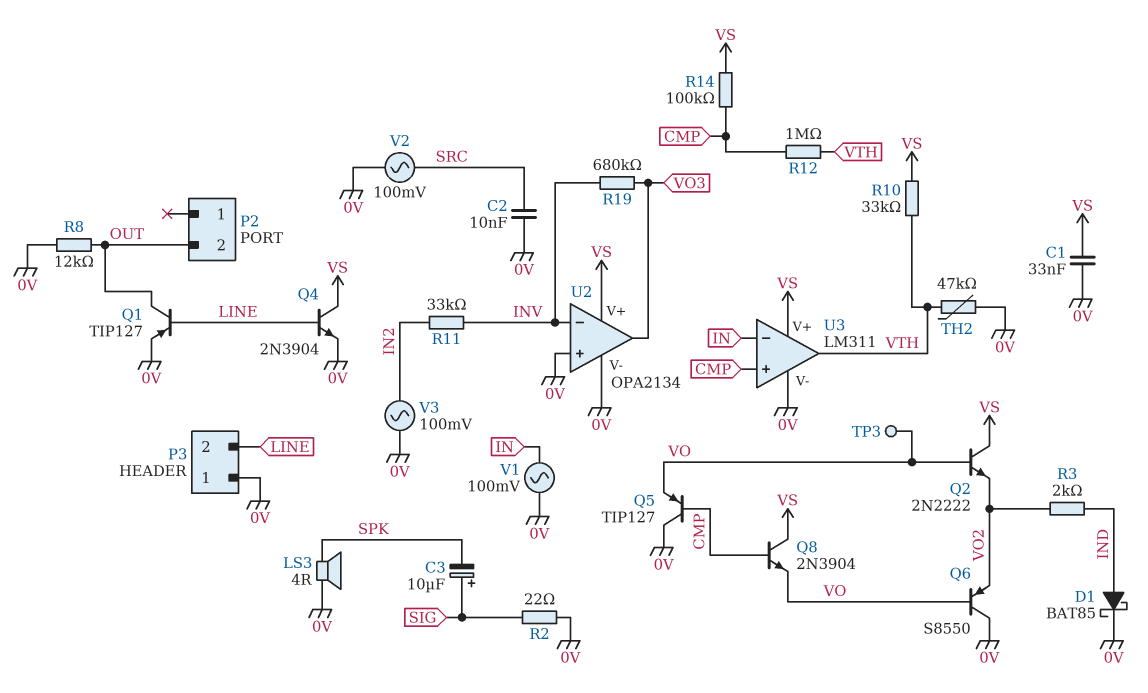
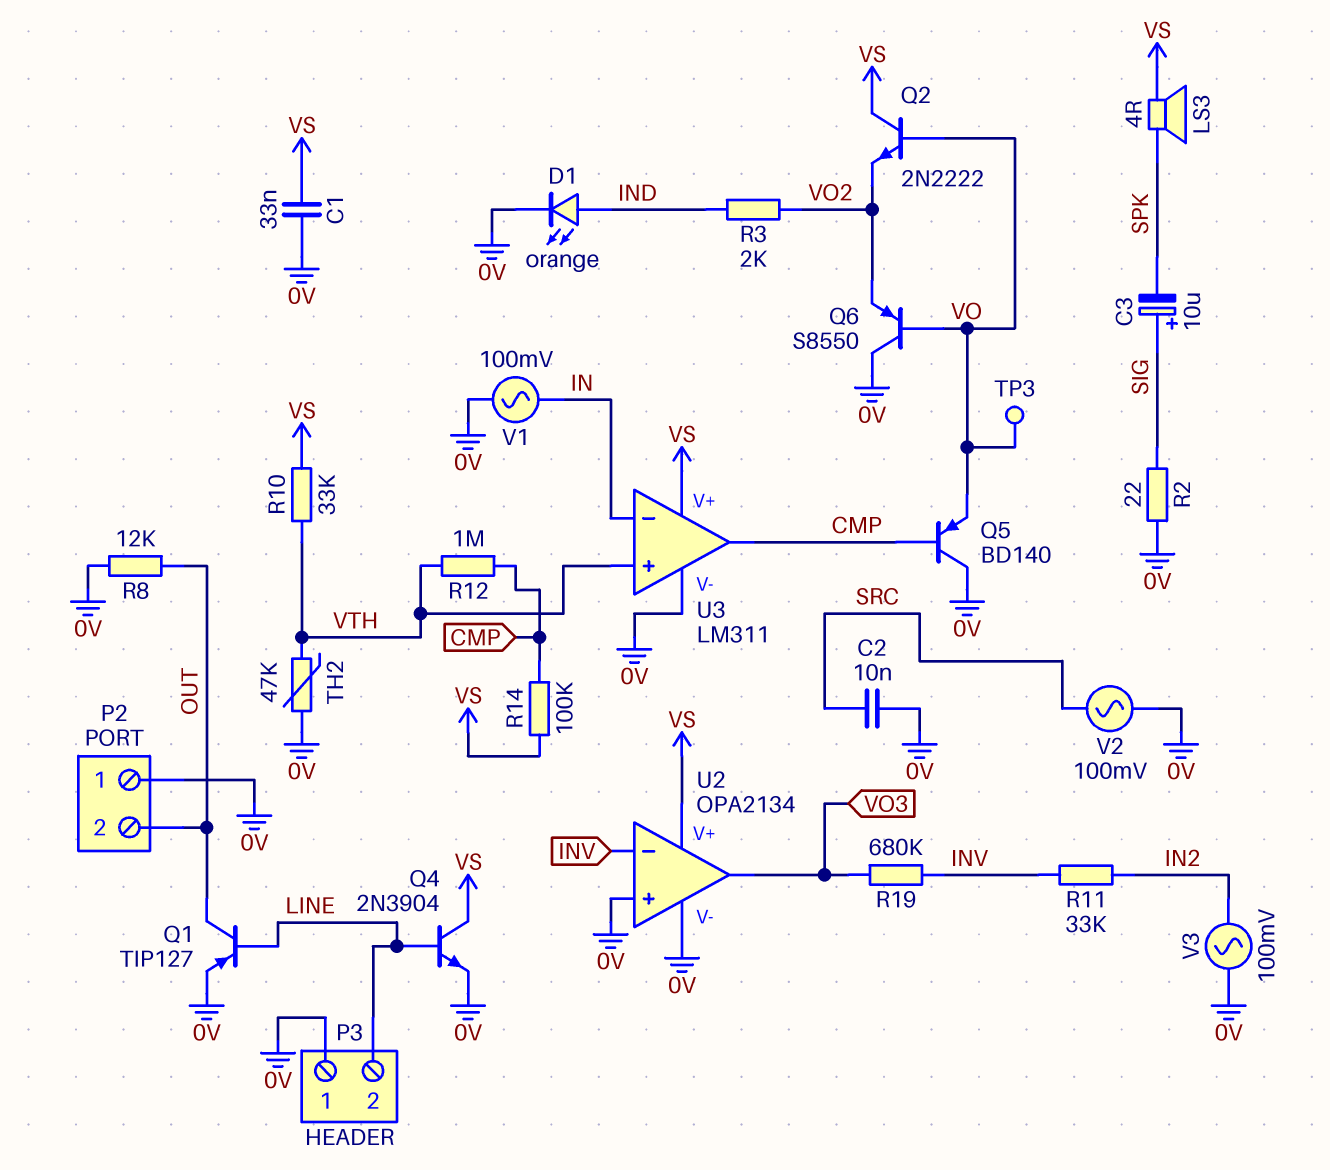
D1: schottky BAT85 (A IND, K 0V) -> LED orange (A IND, K 0V)
LS3: speaker 4R (0V, SPK) -> speaker 4R (SPK, VS)
P2 pin 1: none -> 0V
Q5: PNP TIP127 (B CMP, C 0V, E VO) -> PNP BD140 (B CMP, C 0V, E VO)
Q8: NPN 2N3904 (B CMP, C VS, E VO) -> none
U3 pin in+: CMP -> VTH
U3 pin out: VTH -> CMP

